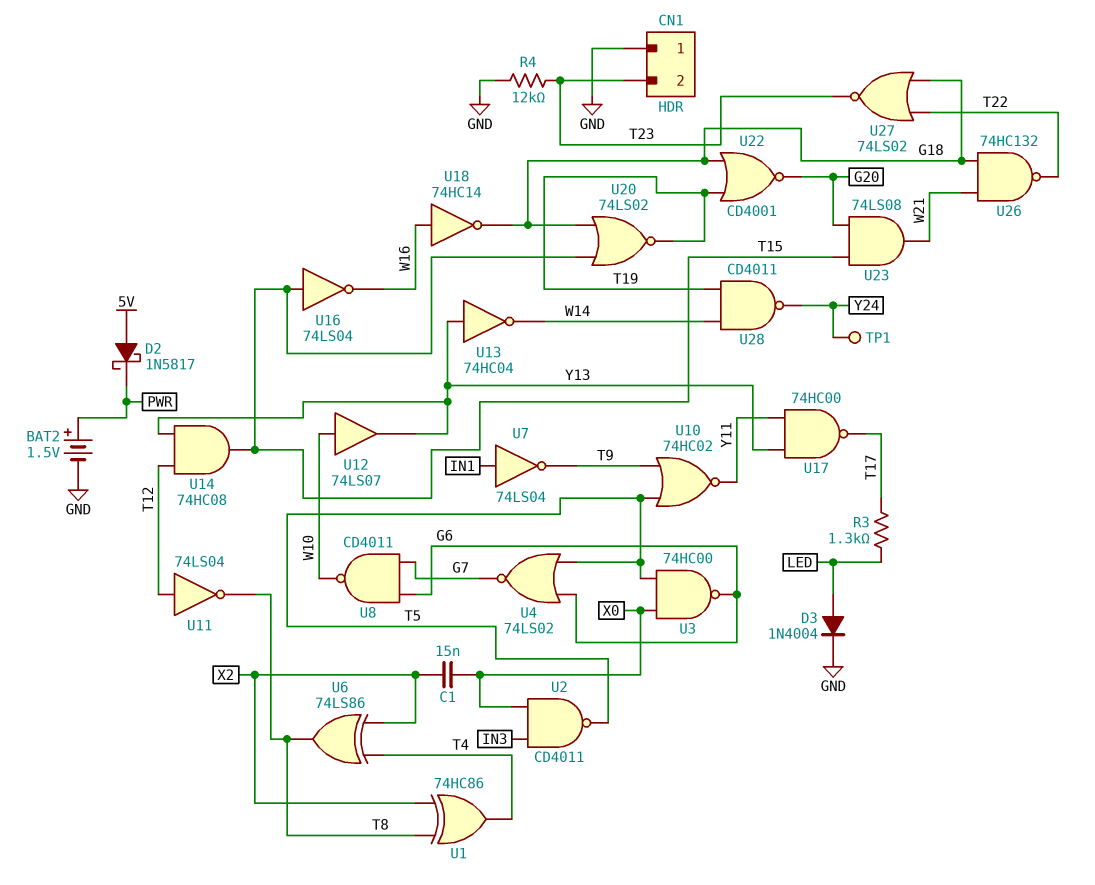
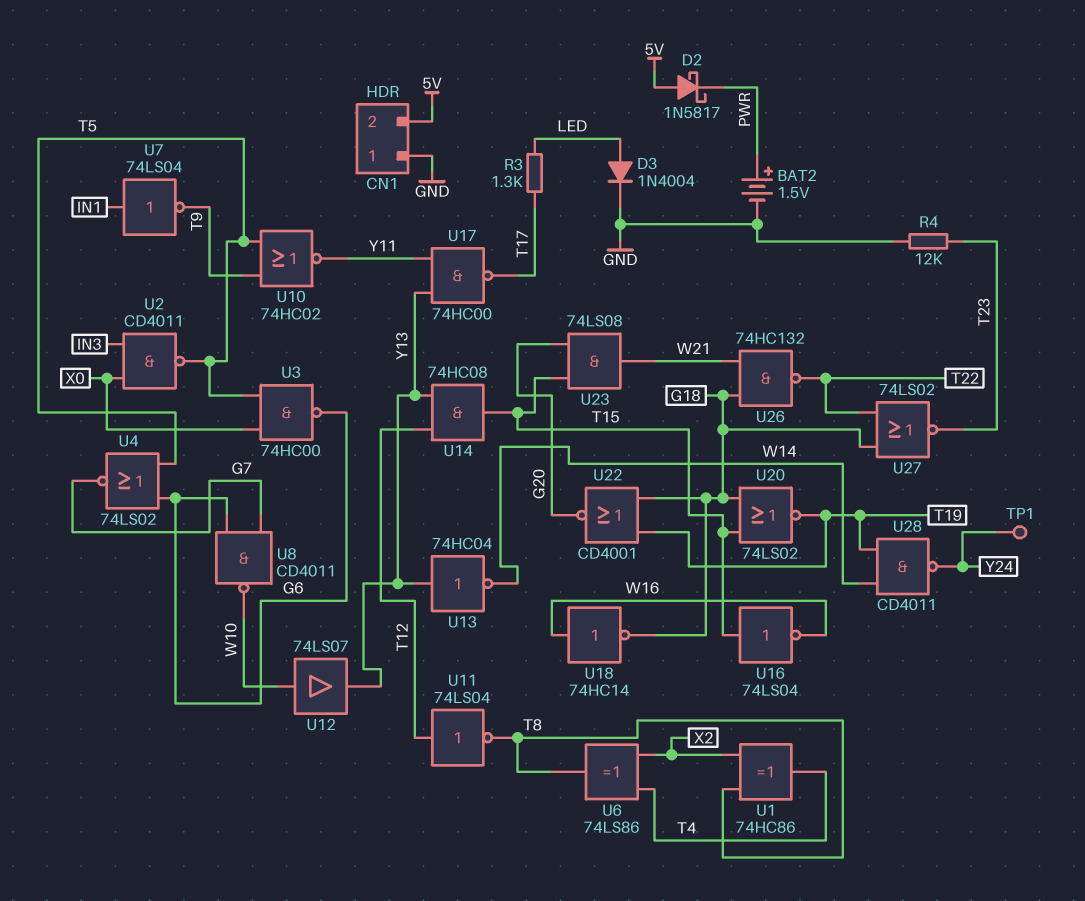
C1: 15nF (X0, X2) -> none
CN1 pin 2: T23 -> 5V

